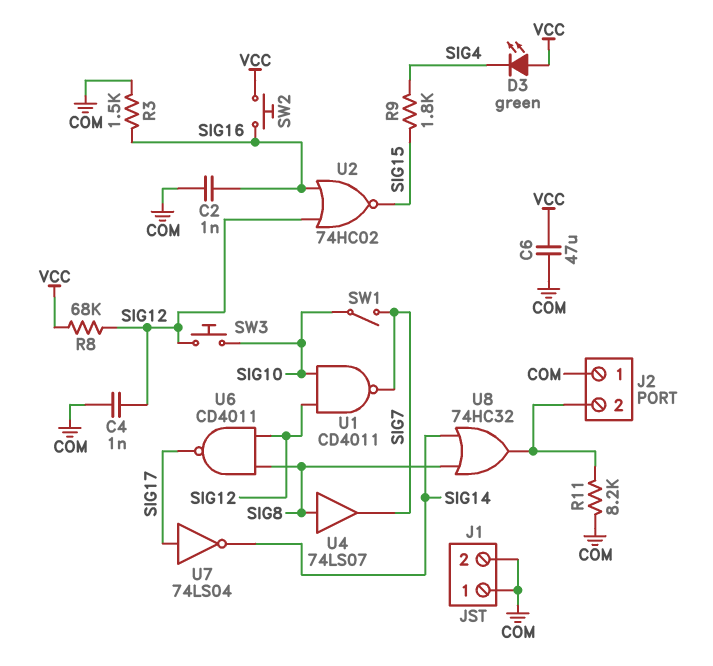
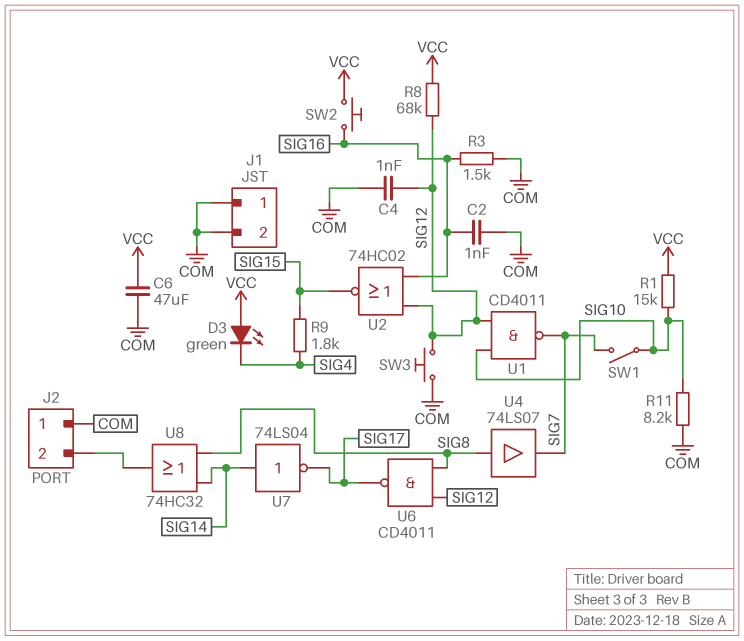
R1: none -> 15k (SIG10, VCC)
R11: 8.2k (COM, J2/2) -> 8.2k (COM, SIG10)
SW3: button (SIG10, SIG12) -> button (COM, SIG12)
U7: NOT 74LS04 (in SIG17, out SIG14) -> NOT 74LS04 (in SIG14, out SIG17)

